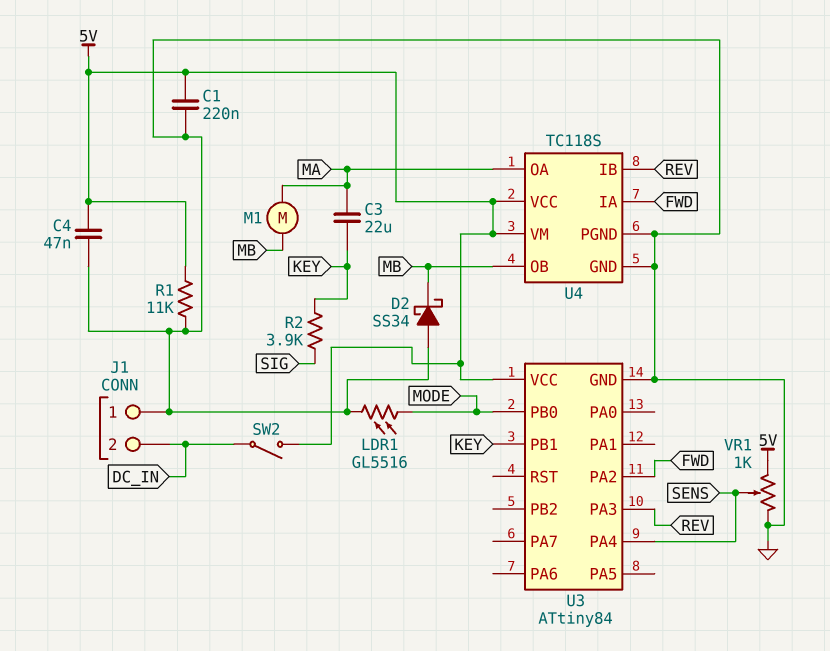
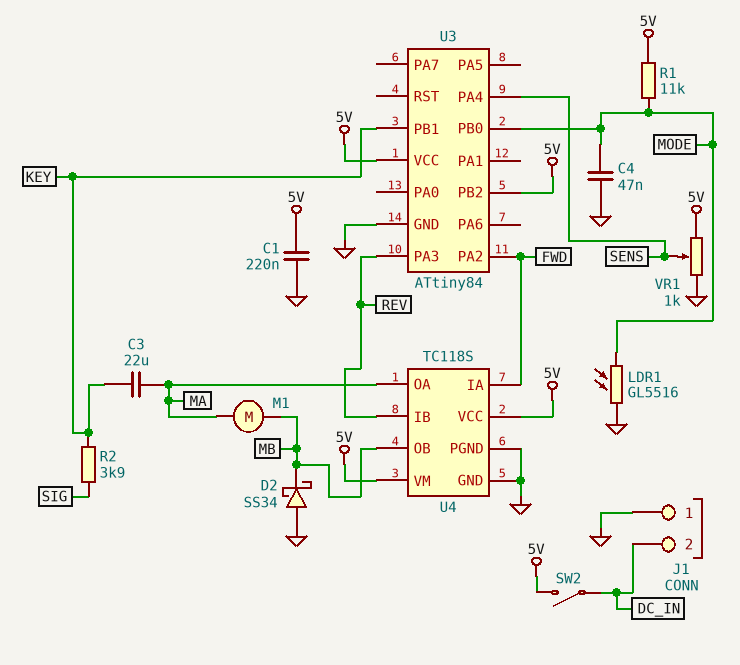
C4: 47nF (5V, GND) -> 47nF (GND, MODE)
R1: 11k (5V, GND) -> 11k (5V, MODE)
U3 pin PB2: none -> 5V

